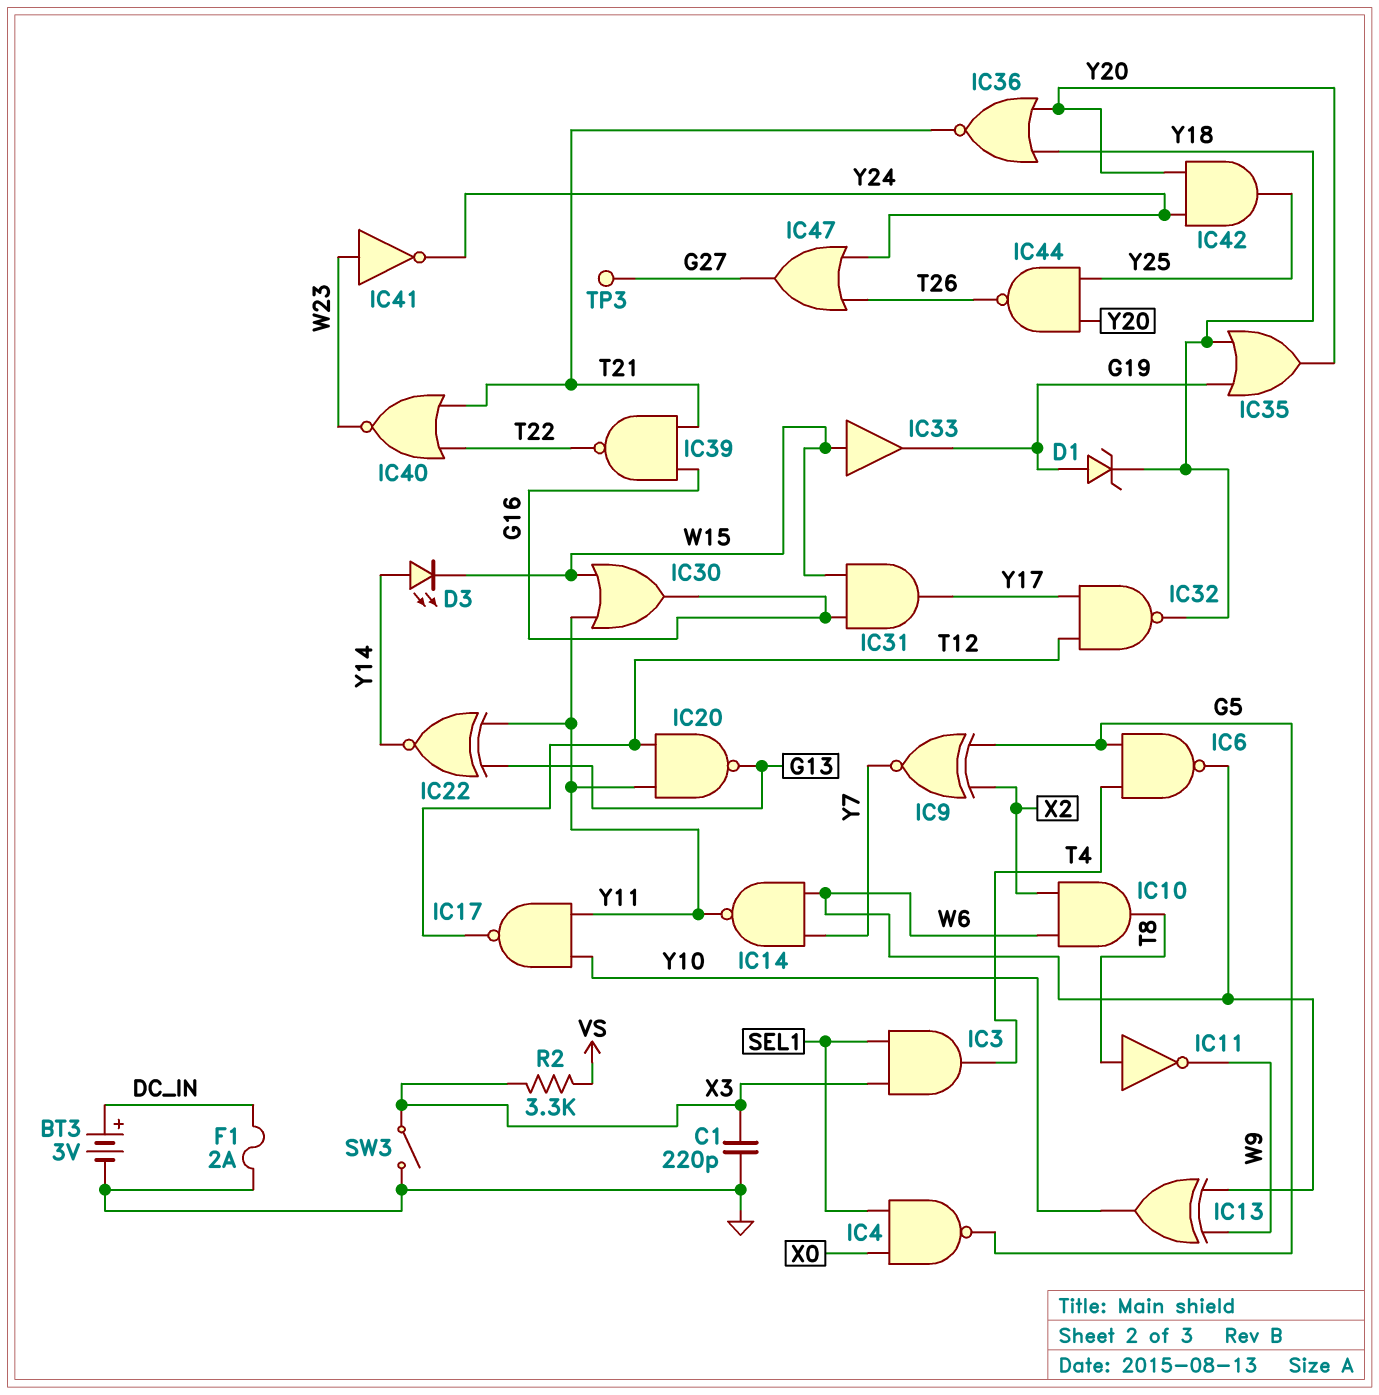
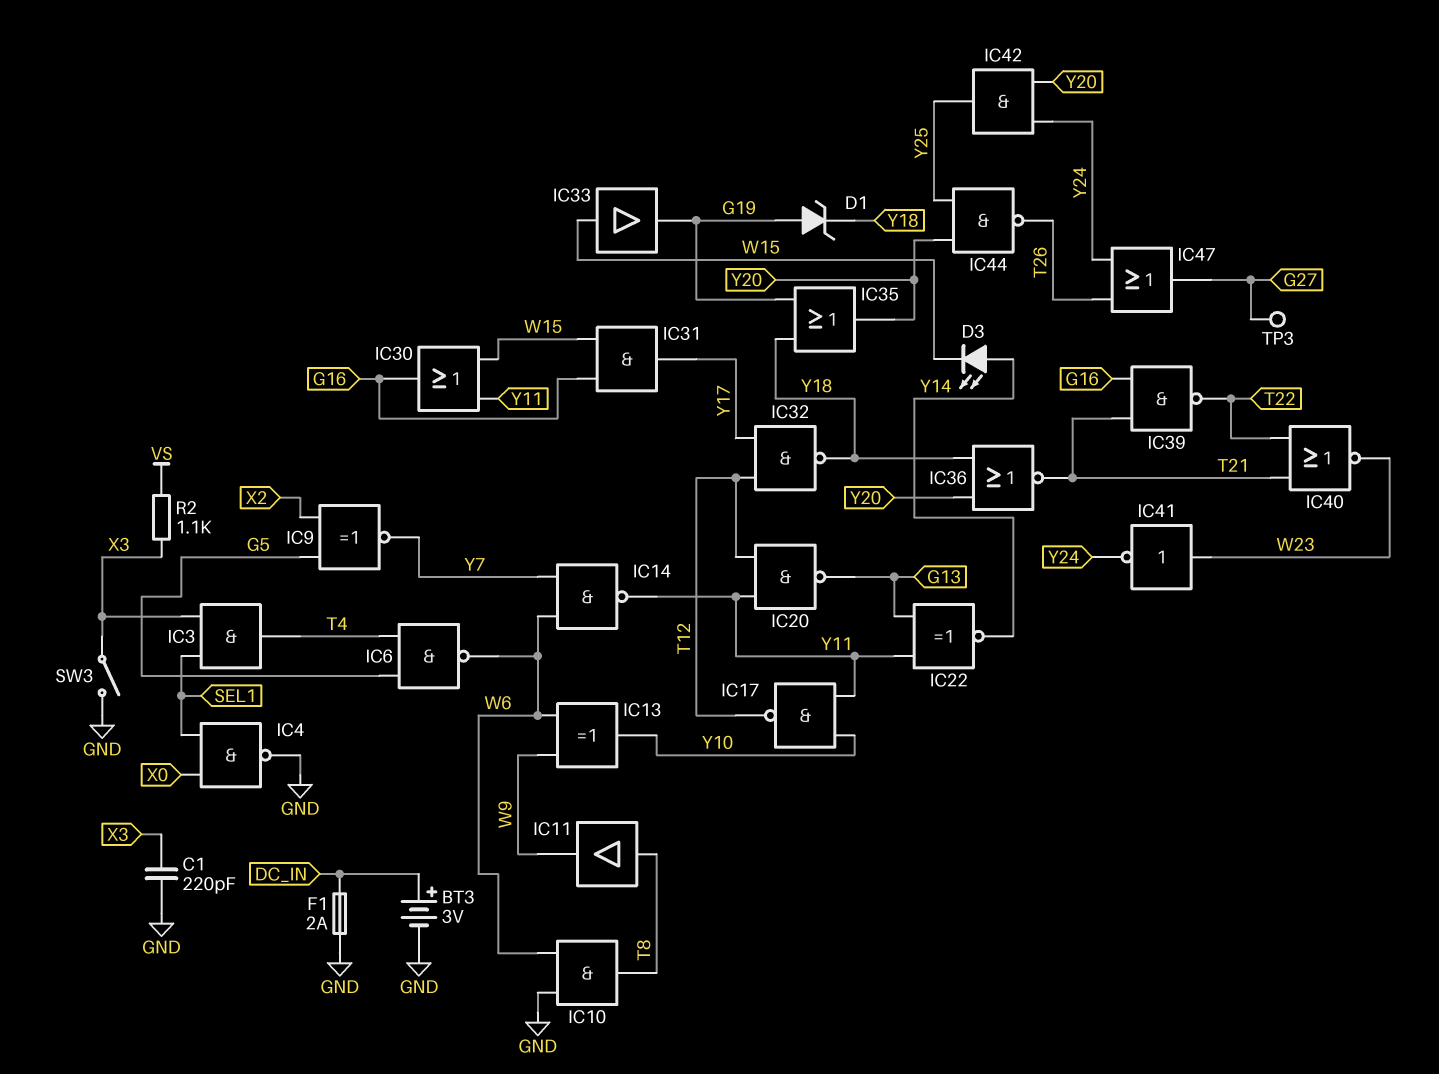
IC4: NAND (in SEL1, in X0, out G5) -> NAND (in SEL1, in X0, out GND)
IC10: AND (in W6, in X2, out T8) -> AND (in GND, in W6, out T8)
IC11: NOT (in T8, out W9) -> buffer (in T8, out W9)
R2: 3.3k (VS, X3) -> 1.1k (VS, X3)

